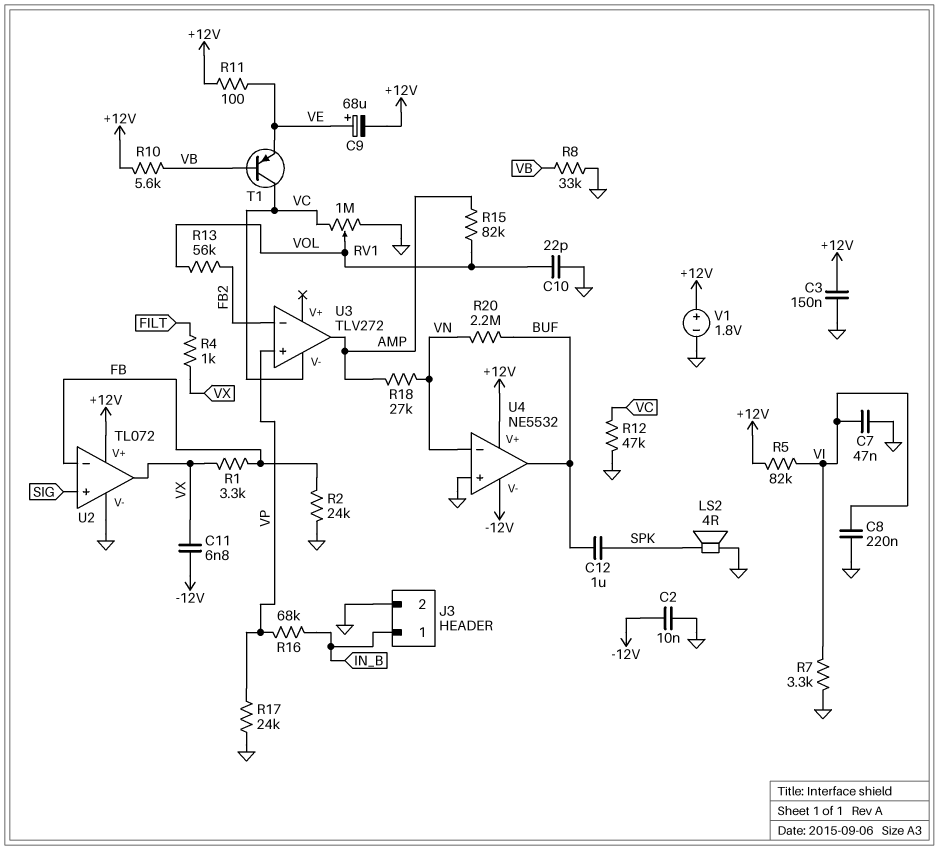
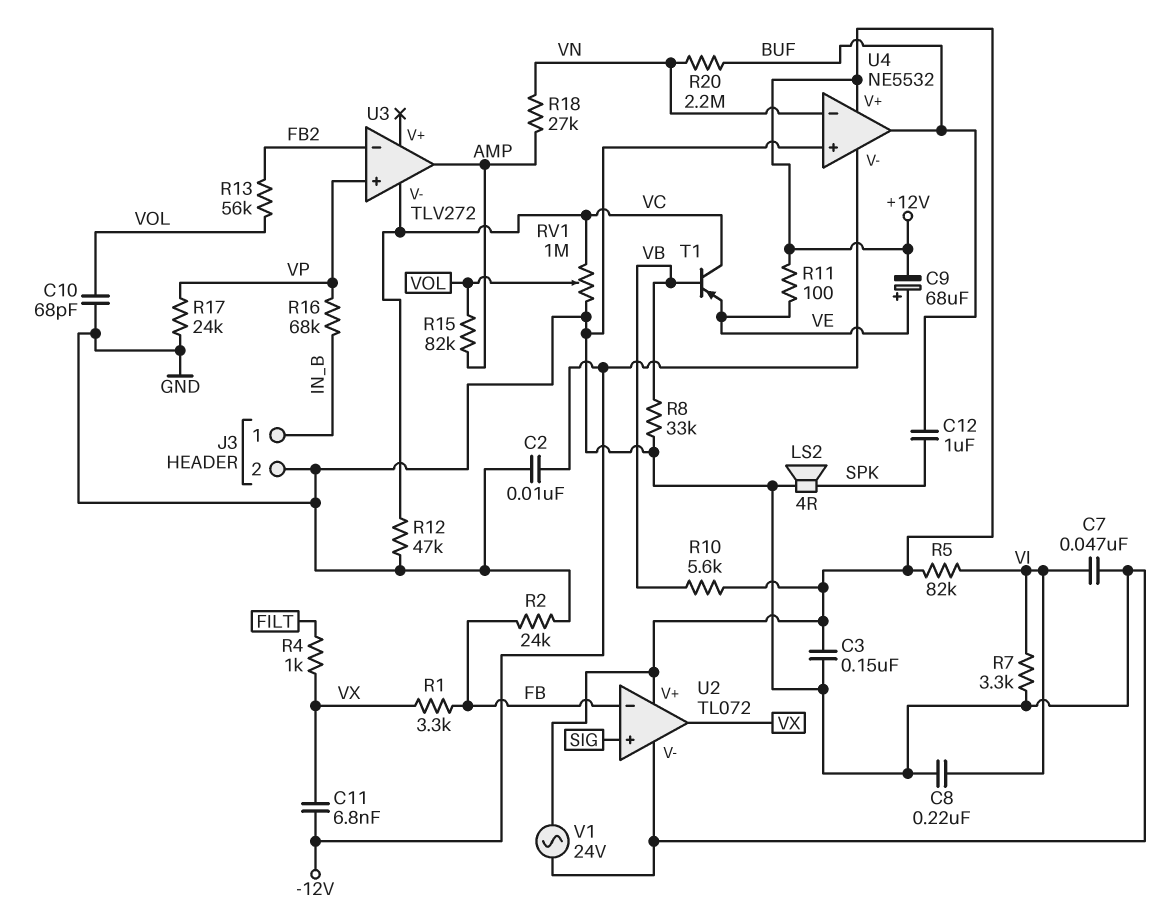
C10: 22pF (GND, VOL) -> 68pF (GND, VOL)
V1: 1.8V (plus +12V, minus GND) -> AC 24V (+12V, GND)

